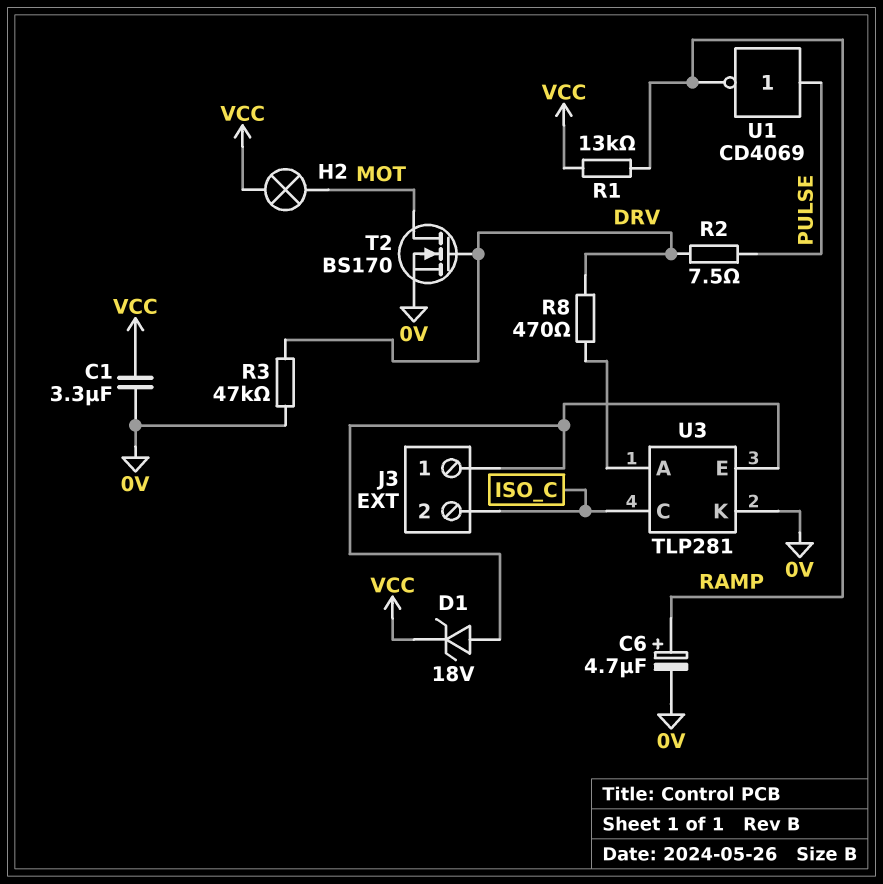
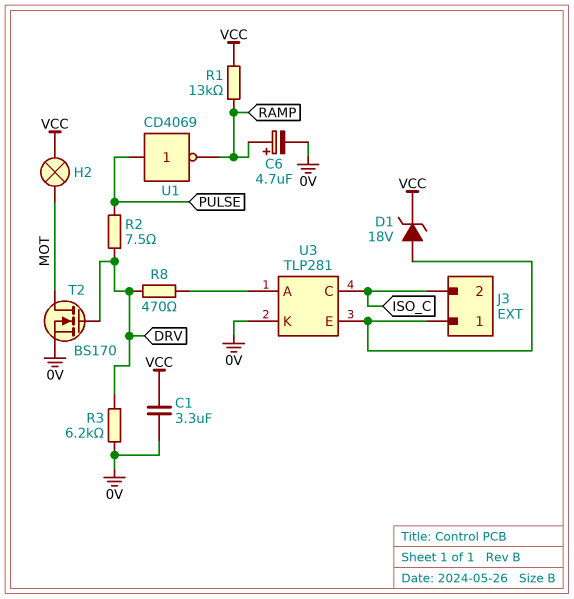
R3: 47k (0V, DRV) -> 6.2k (0V, DRV)

